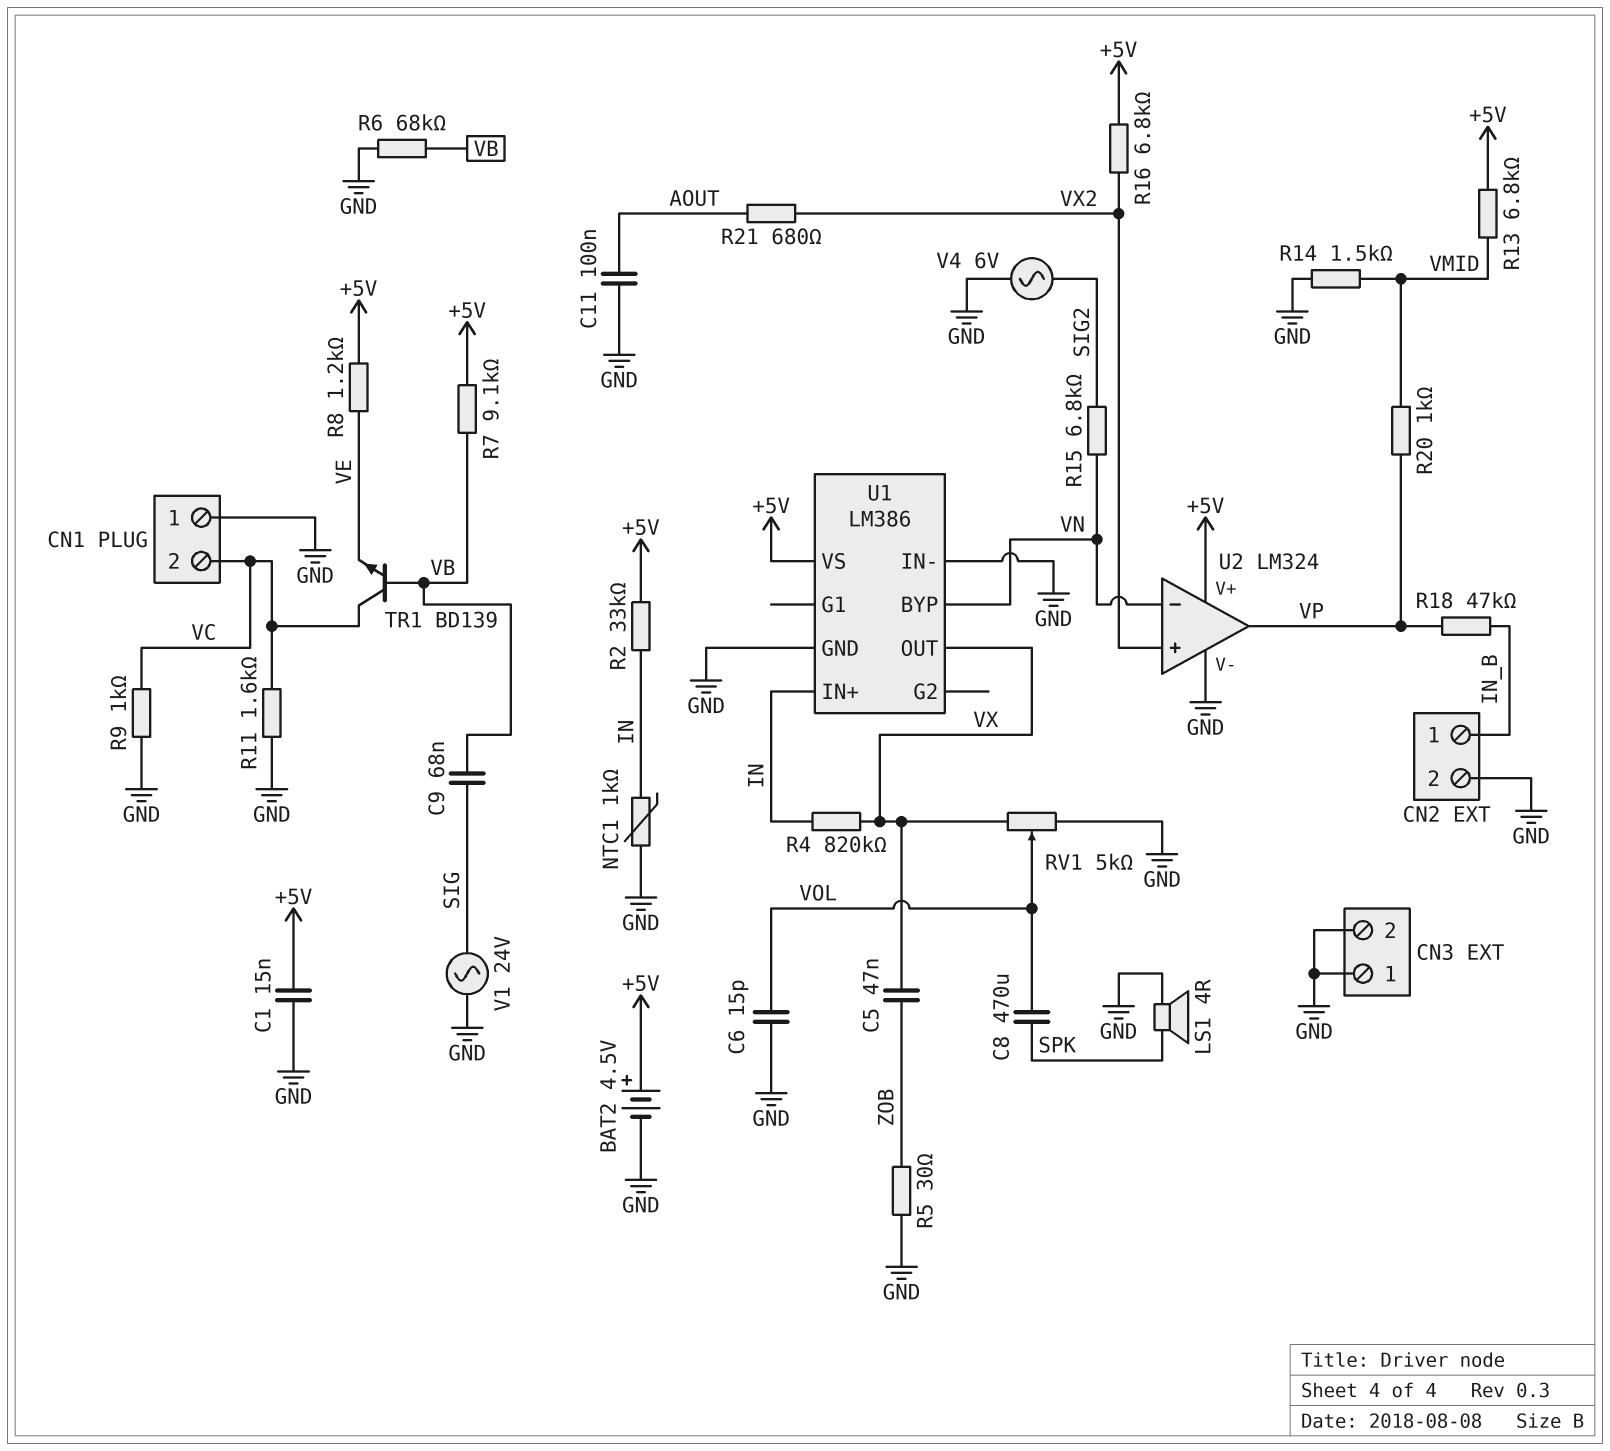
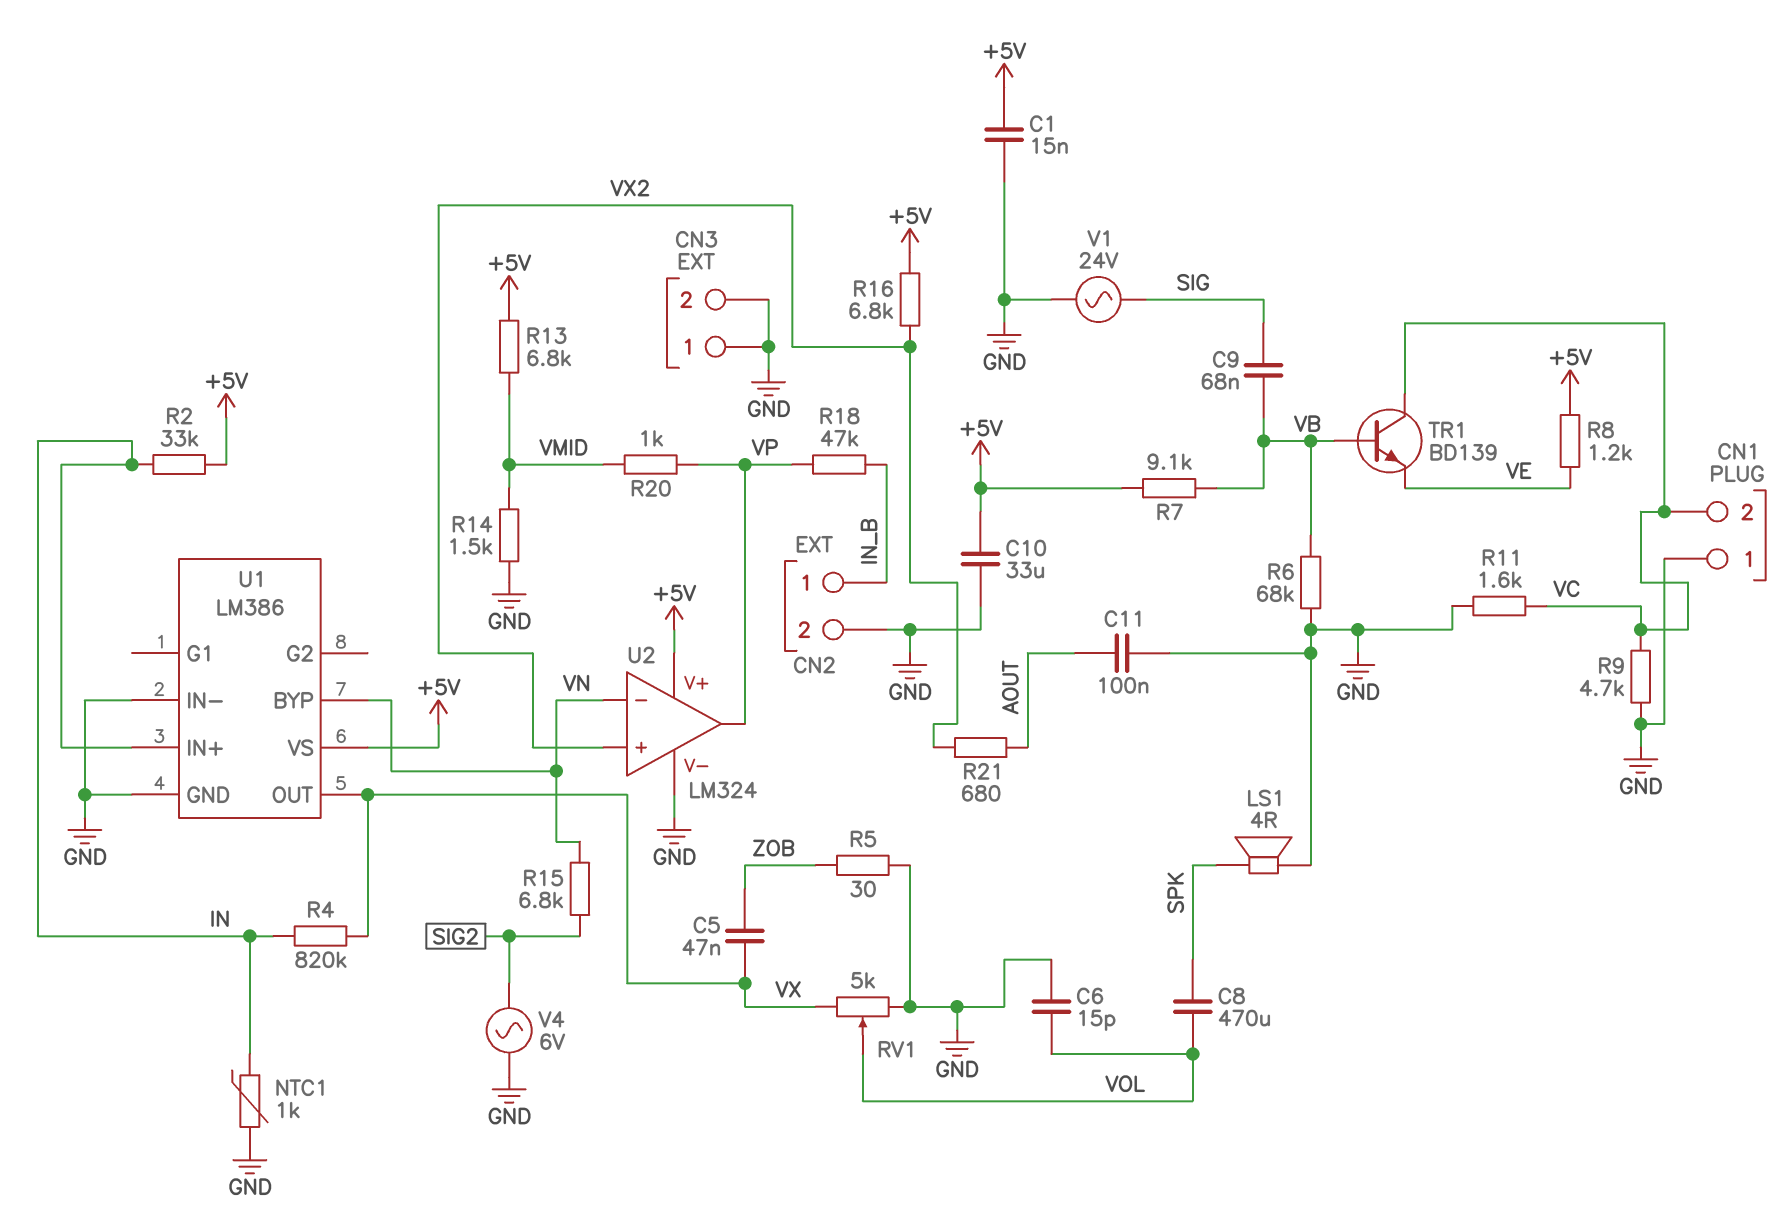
BAT2: 4.5V (plus +5V, minus GND) -> none
C10: none -> 33uF (+5V, GND)
R9: 1k (GND, VC) -> 4.7k (GND, VC)

